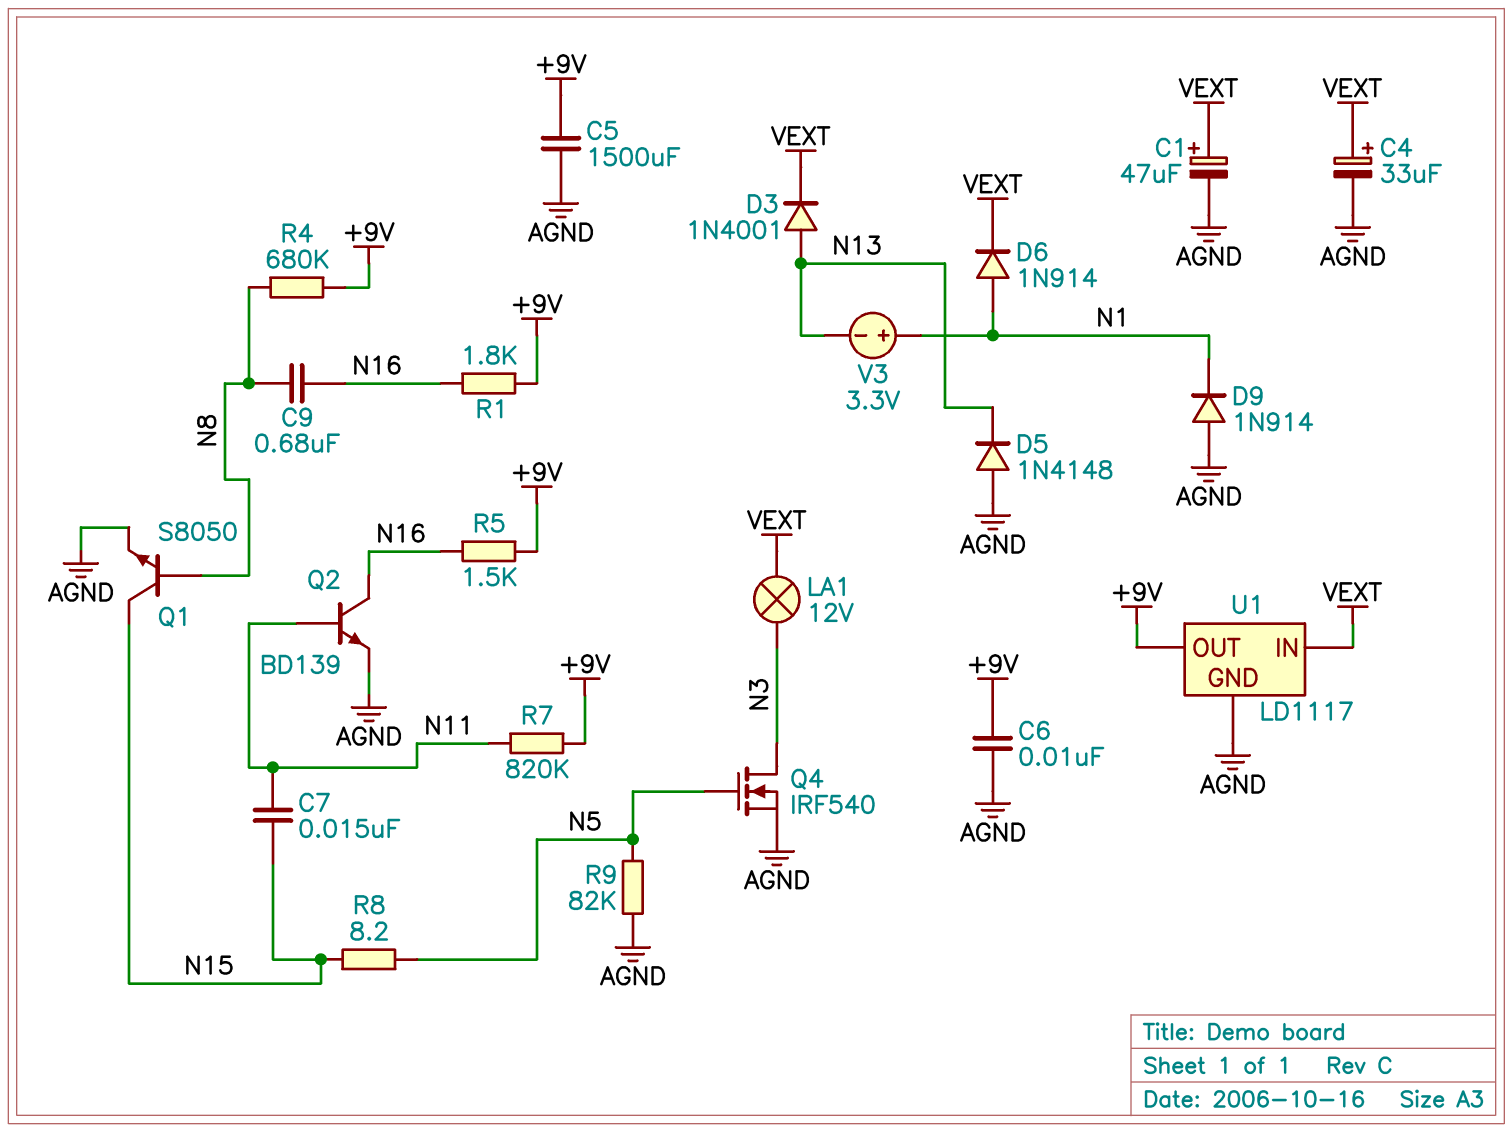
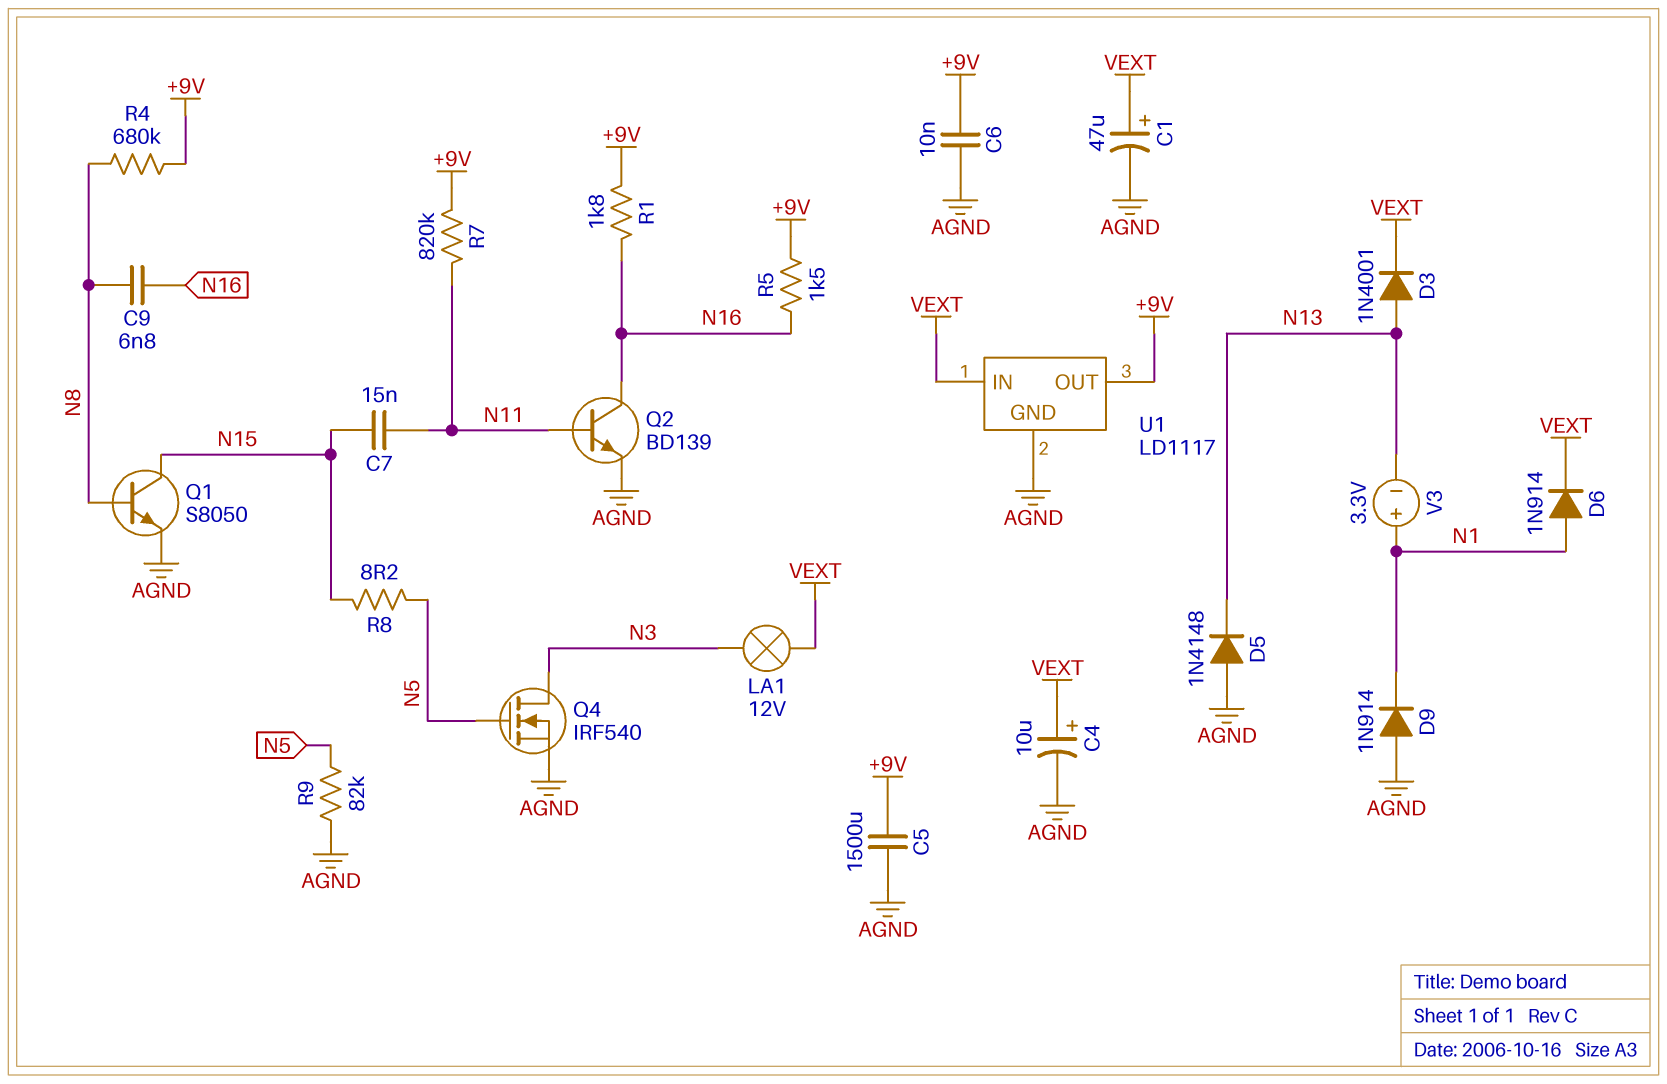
C4: 33uF (plus VEXT, minus AGND) -> 10uF (plus VEXT, minus AGND)
C9: 680nF (N8, N16) -> 6.8nF (N8, N16)

